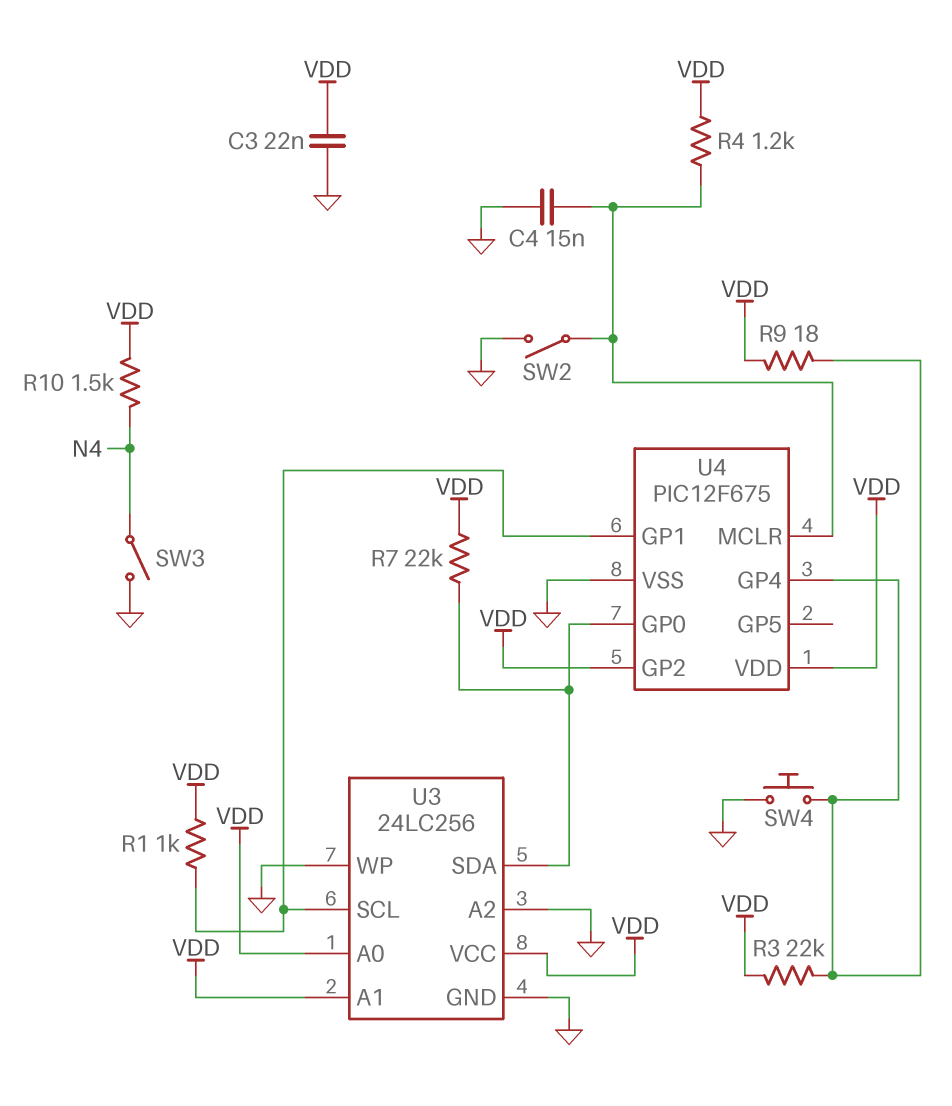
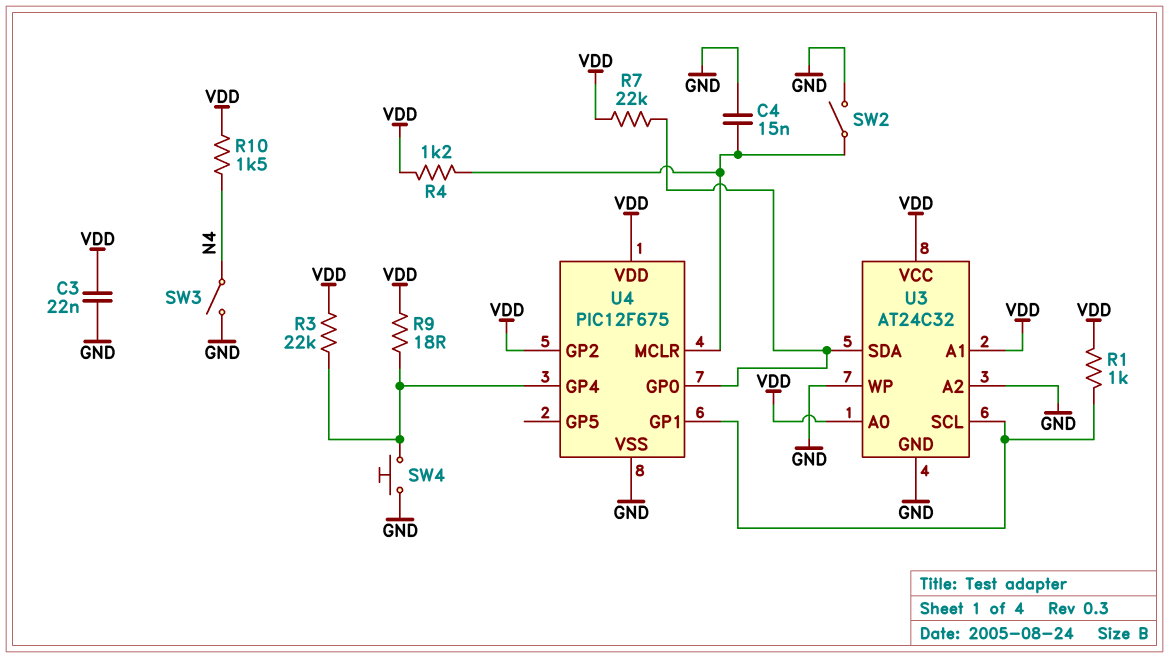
U3: 24LC256 -> AT24C32

